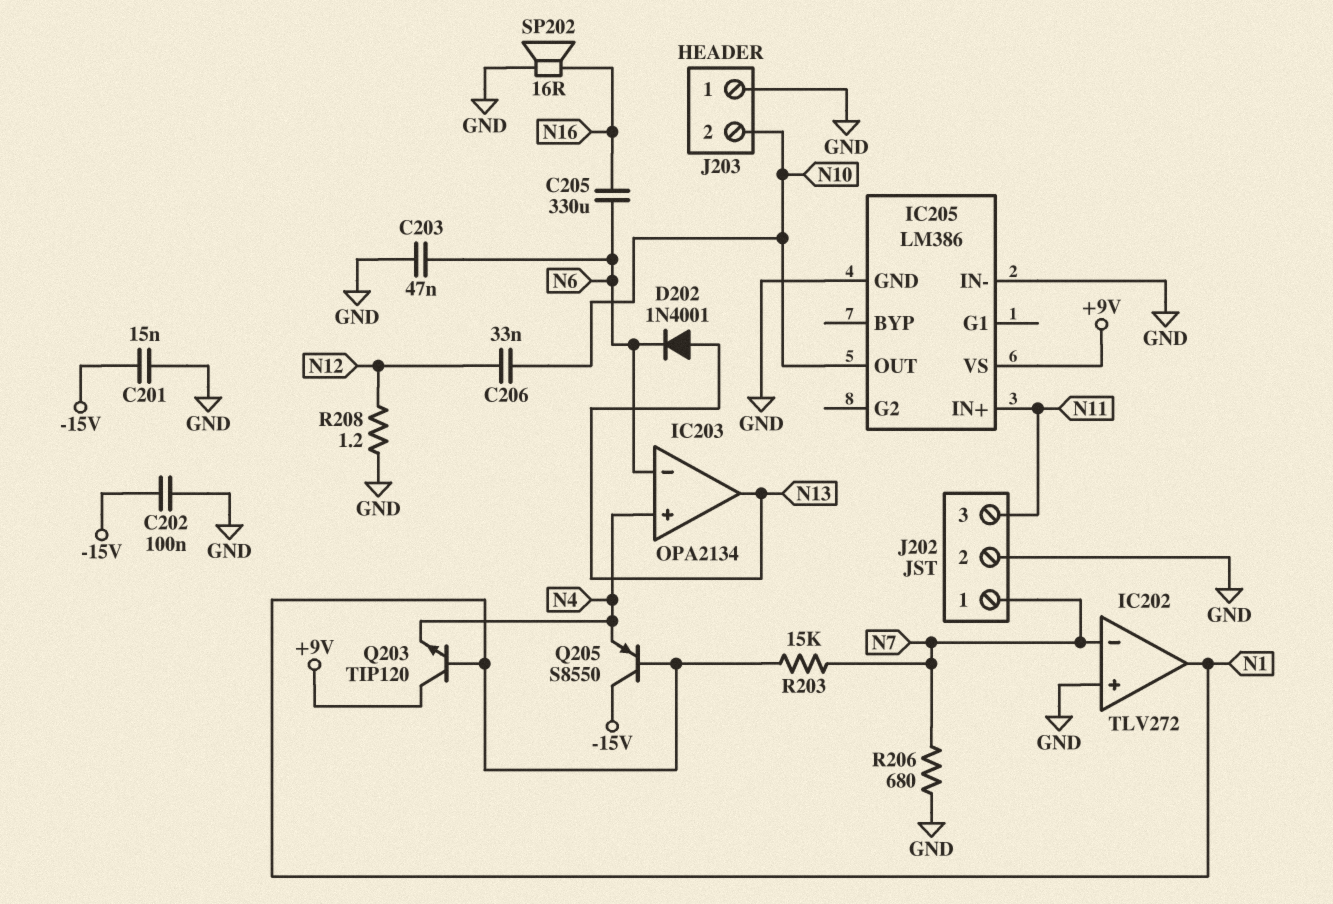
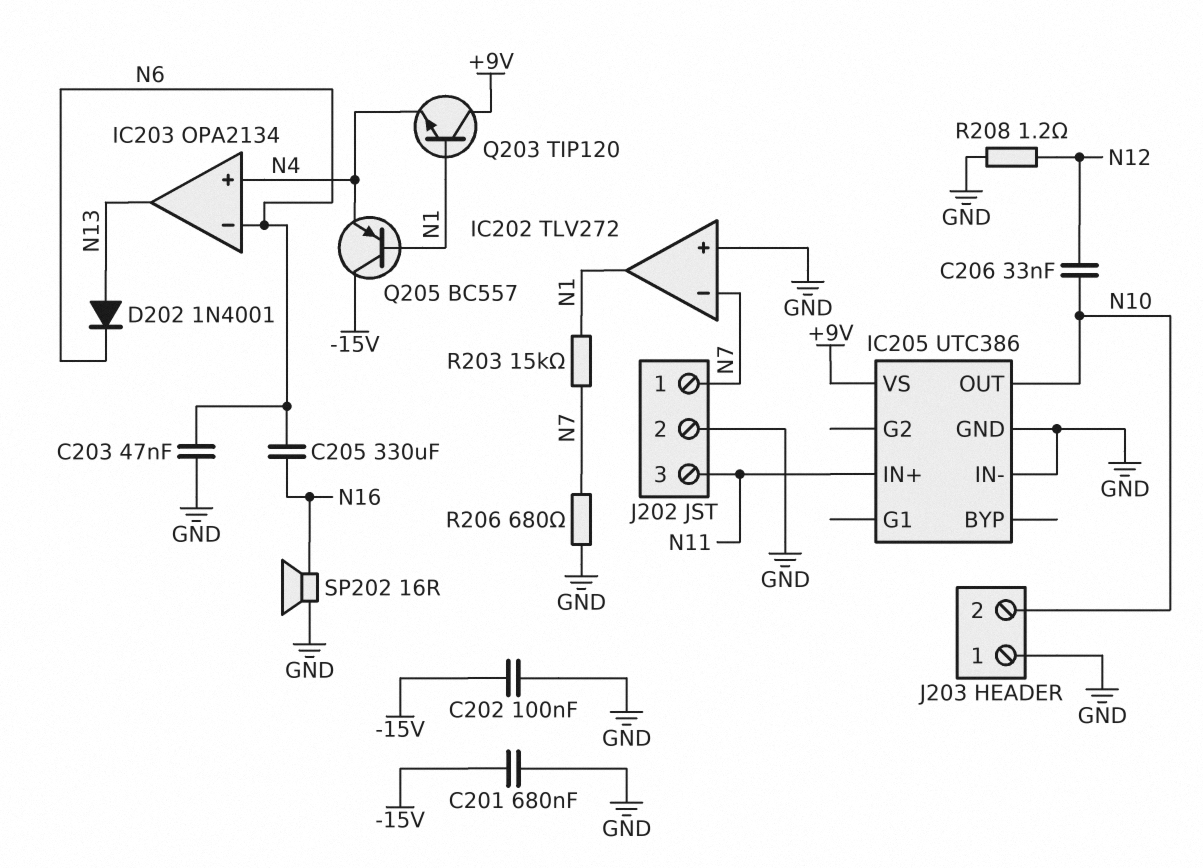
C201: 15nF (-15V, GND) -> 680nF (-15V, GND)
IC205: LM386 -> UTC386
Q205: PNP S8550 (B N1, C -15V, E N4) -> PNP BC557 (B N1, C -15V, E N4)

